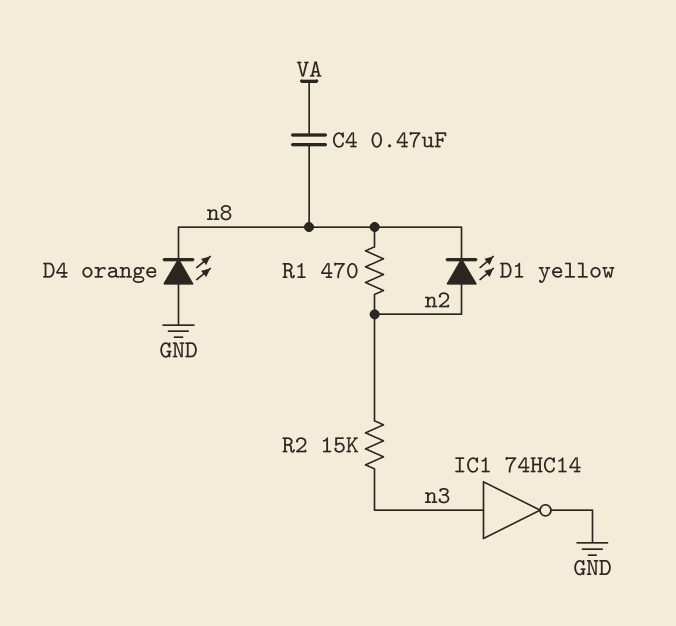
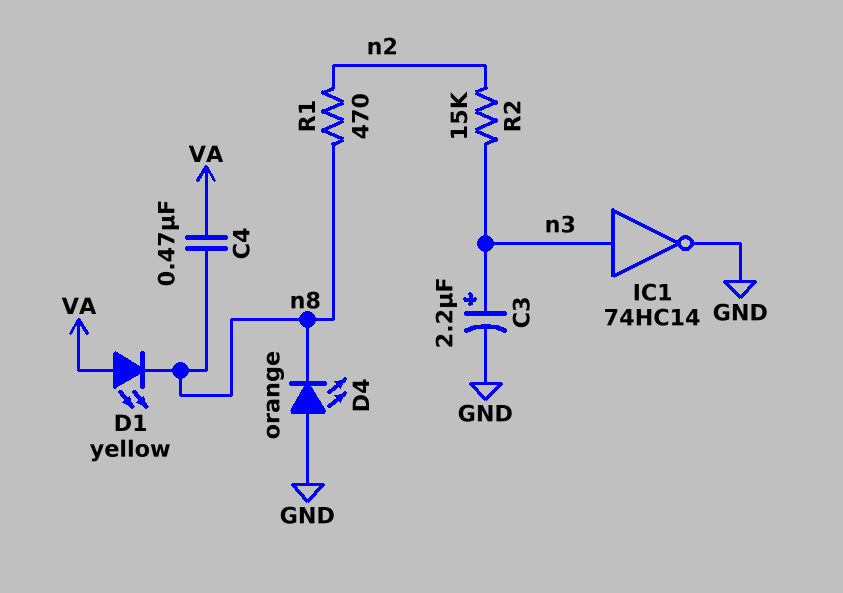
C3: none -> 2.2uF (plus n3, minus GND)
D1: LED yellow (A n2, K n8) -> LED yellow (A VA, K n8)

